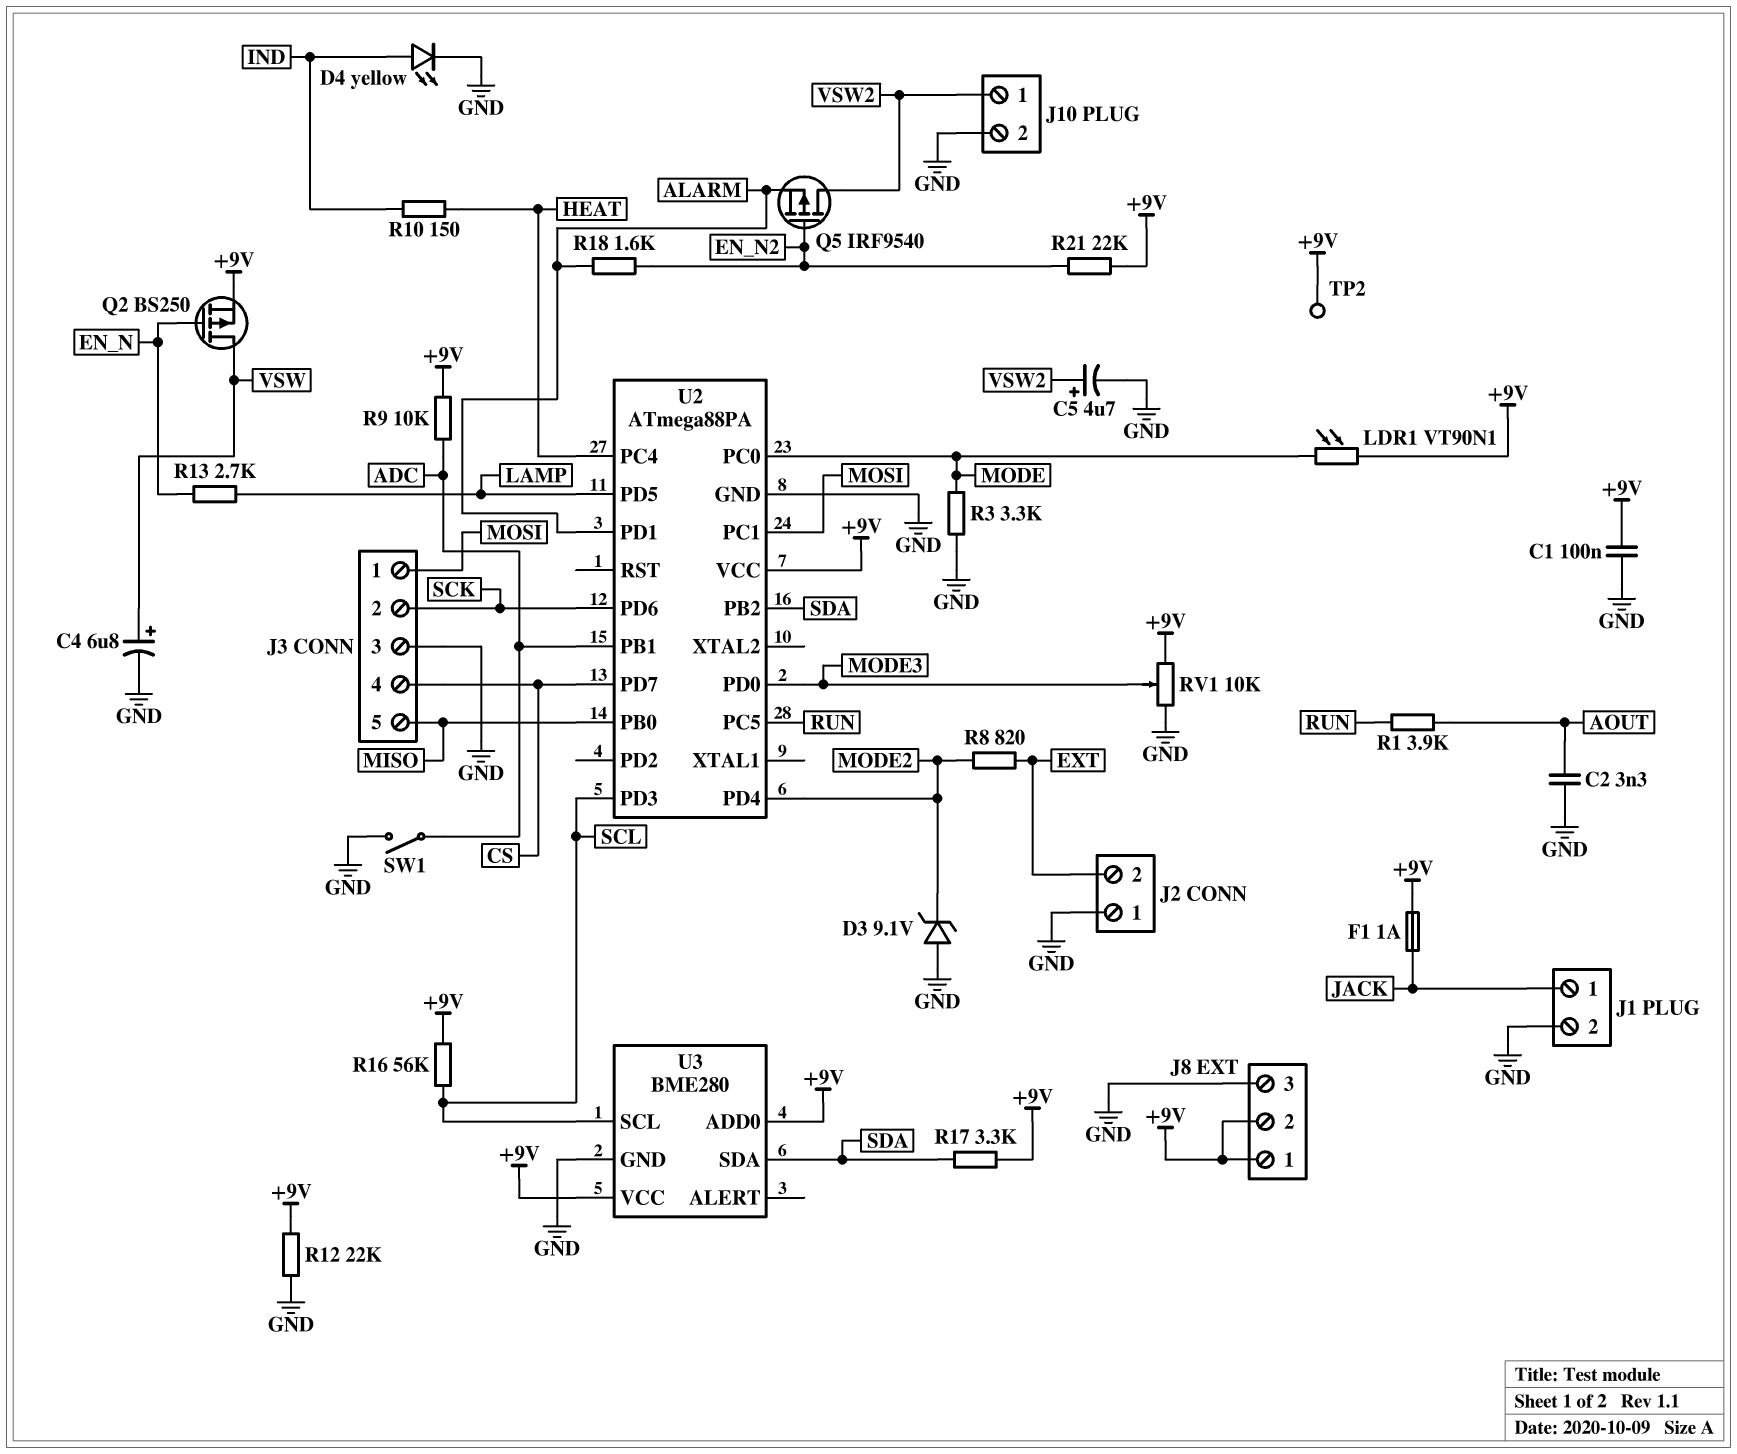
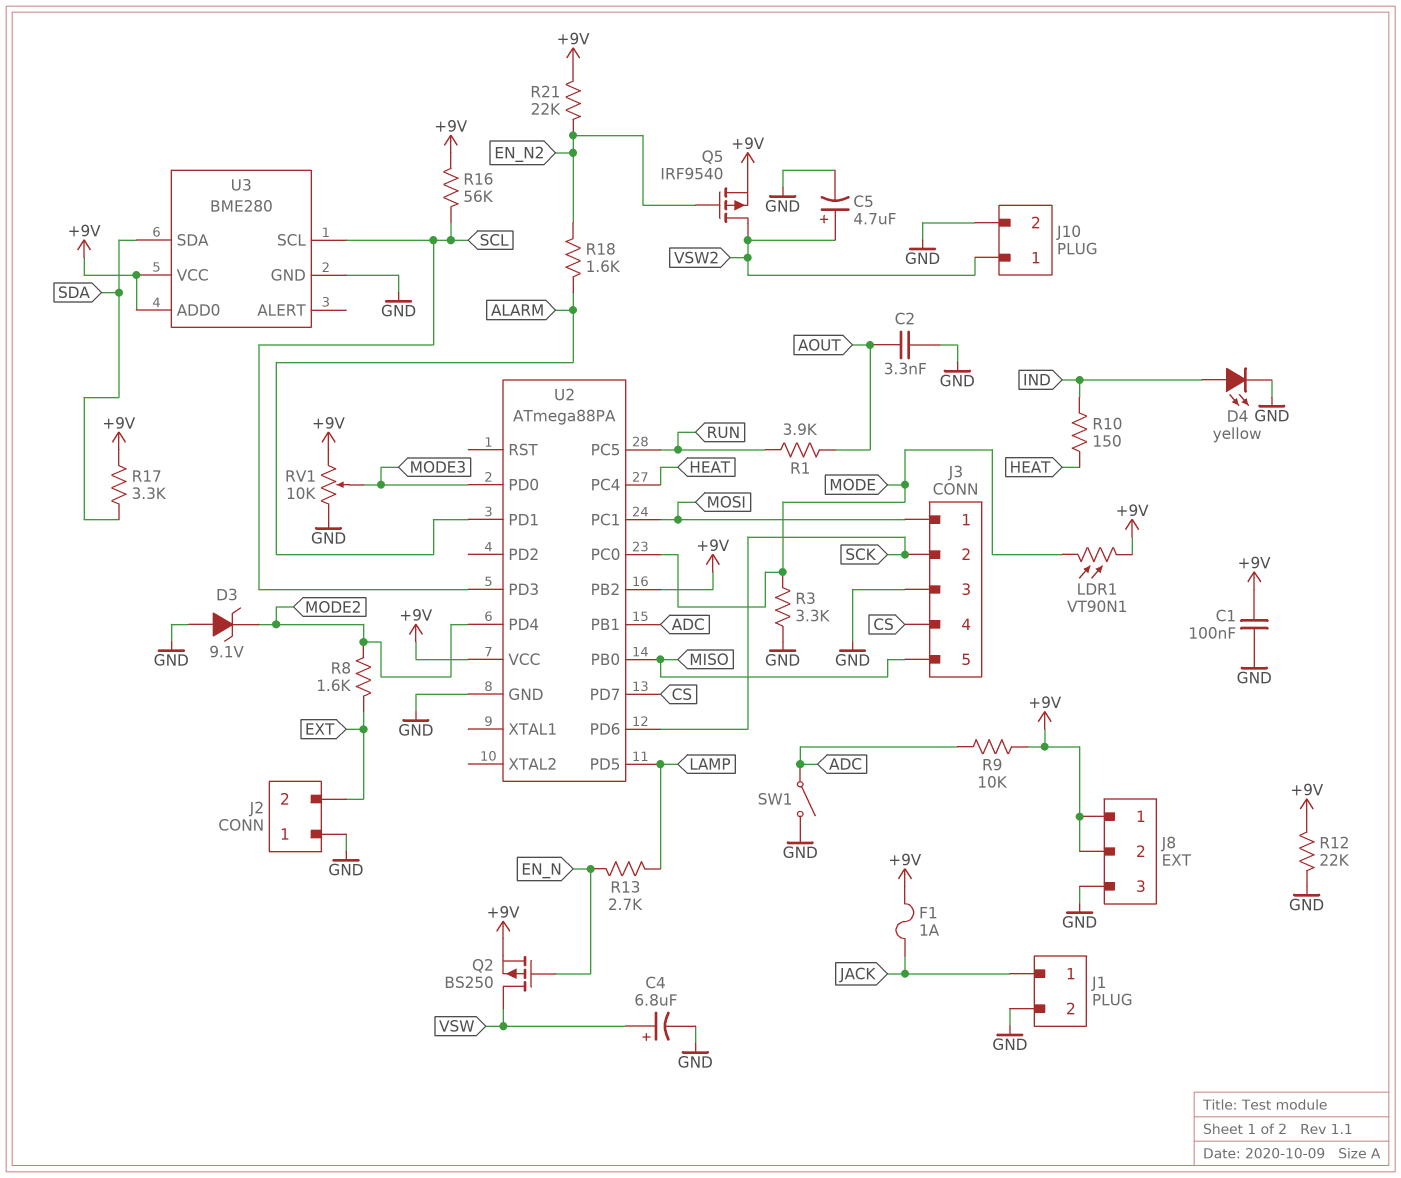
Q5: PMOS IRF9540 (G EN_N2, D VSW2, S ALARM) -> PMOS IRF9540 (G EN_N2, D VSW2, S +9V)
R8: 820 (EXT, MODE2) -> 1.6k (EXT, MODE2)
TP2: test point (+9V) -> none
U2 pin PB2: SDA -> +9V

